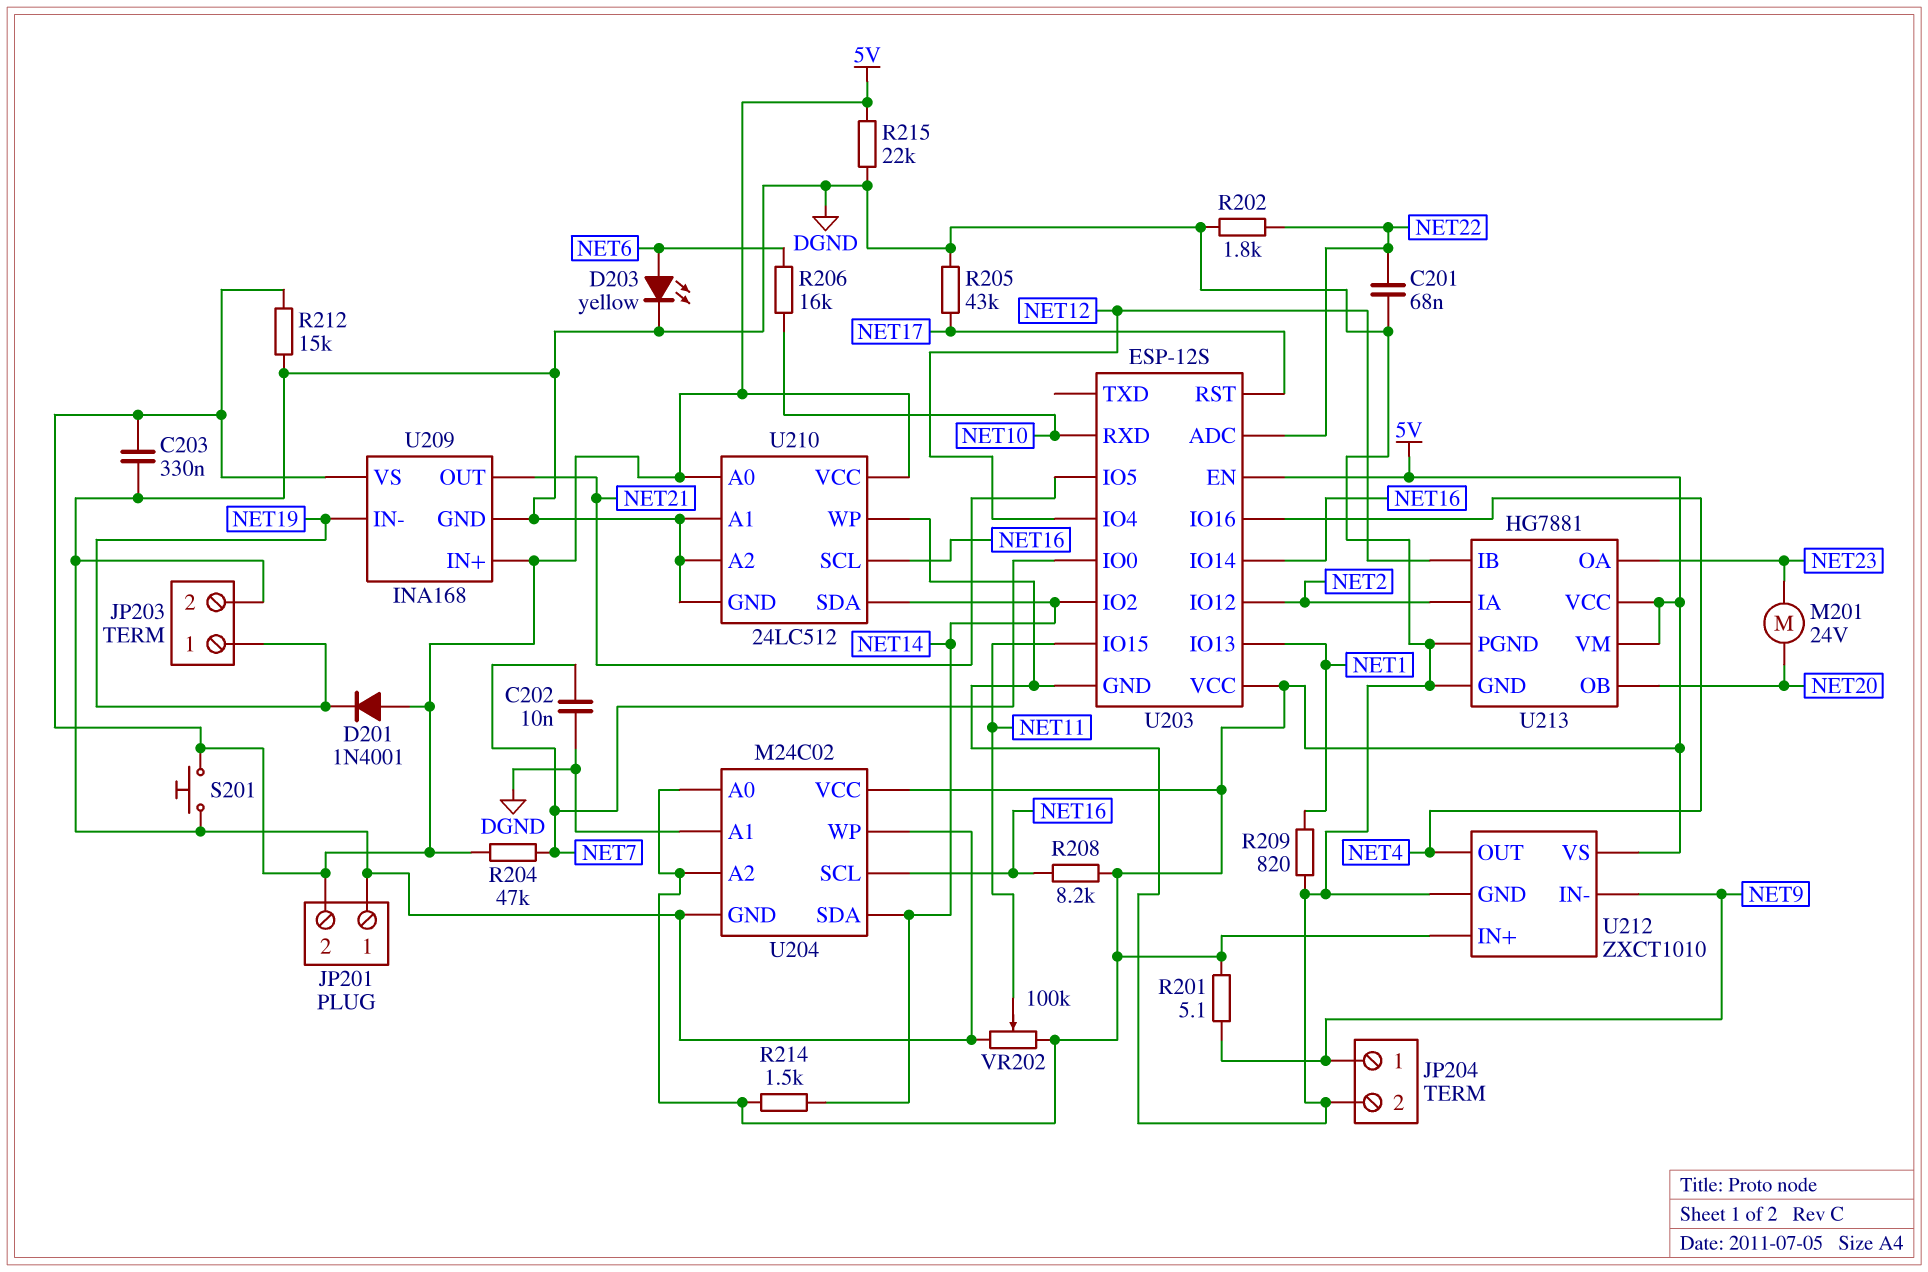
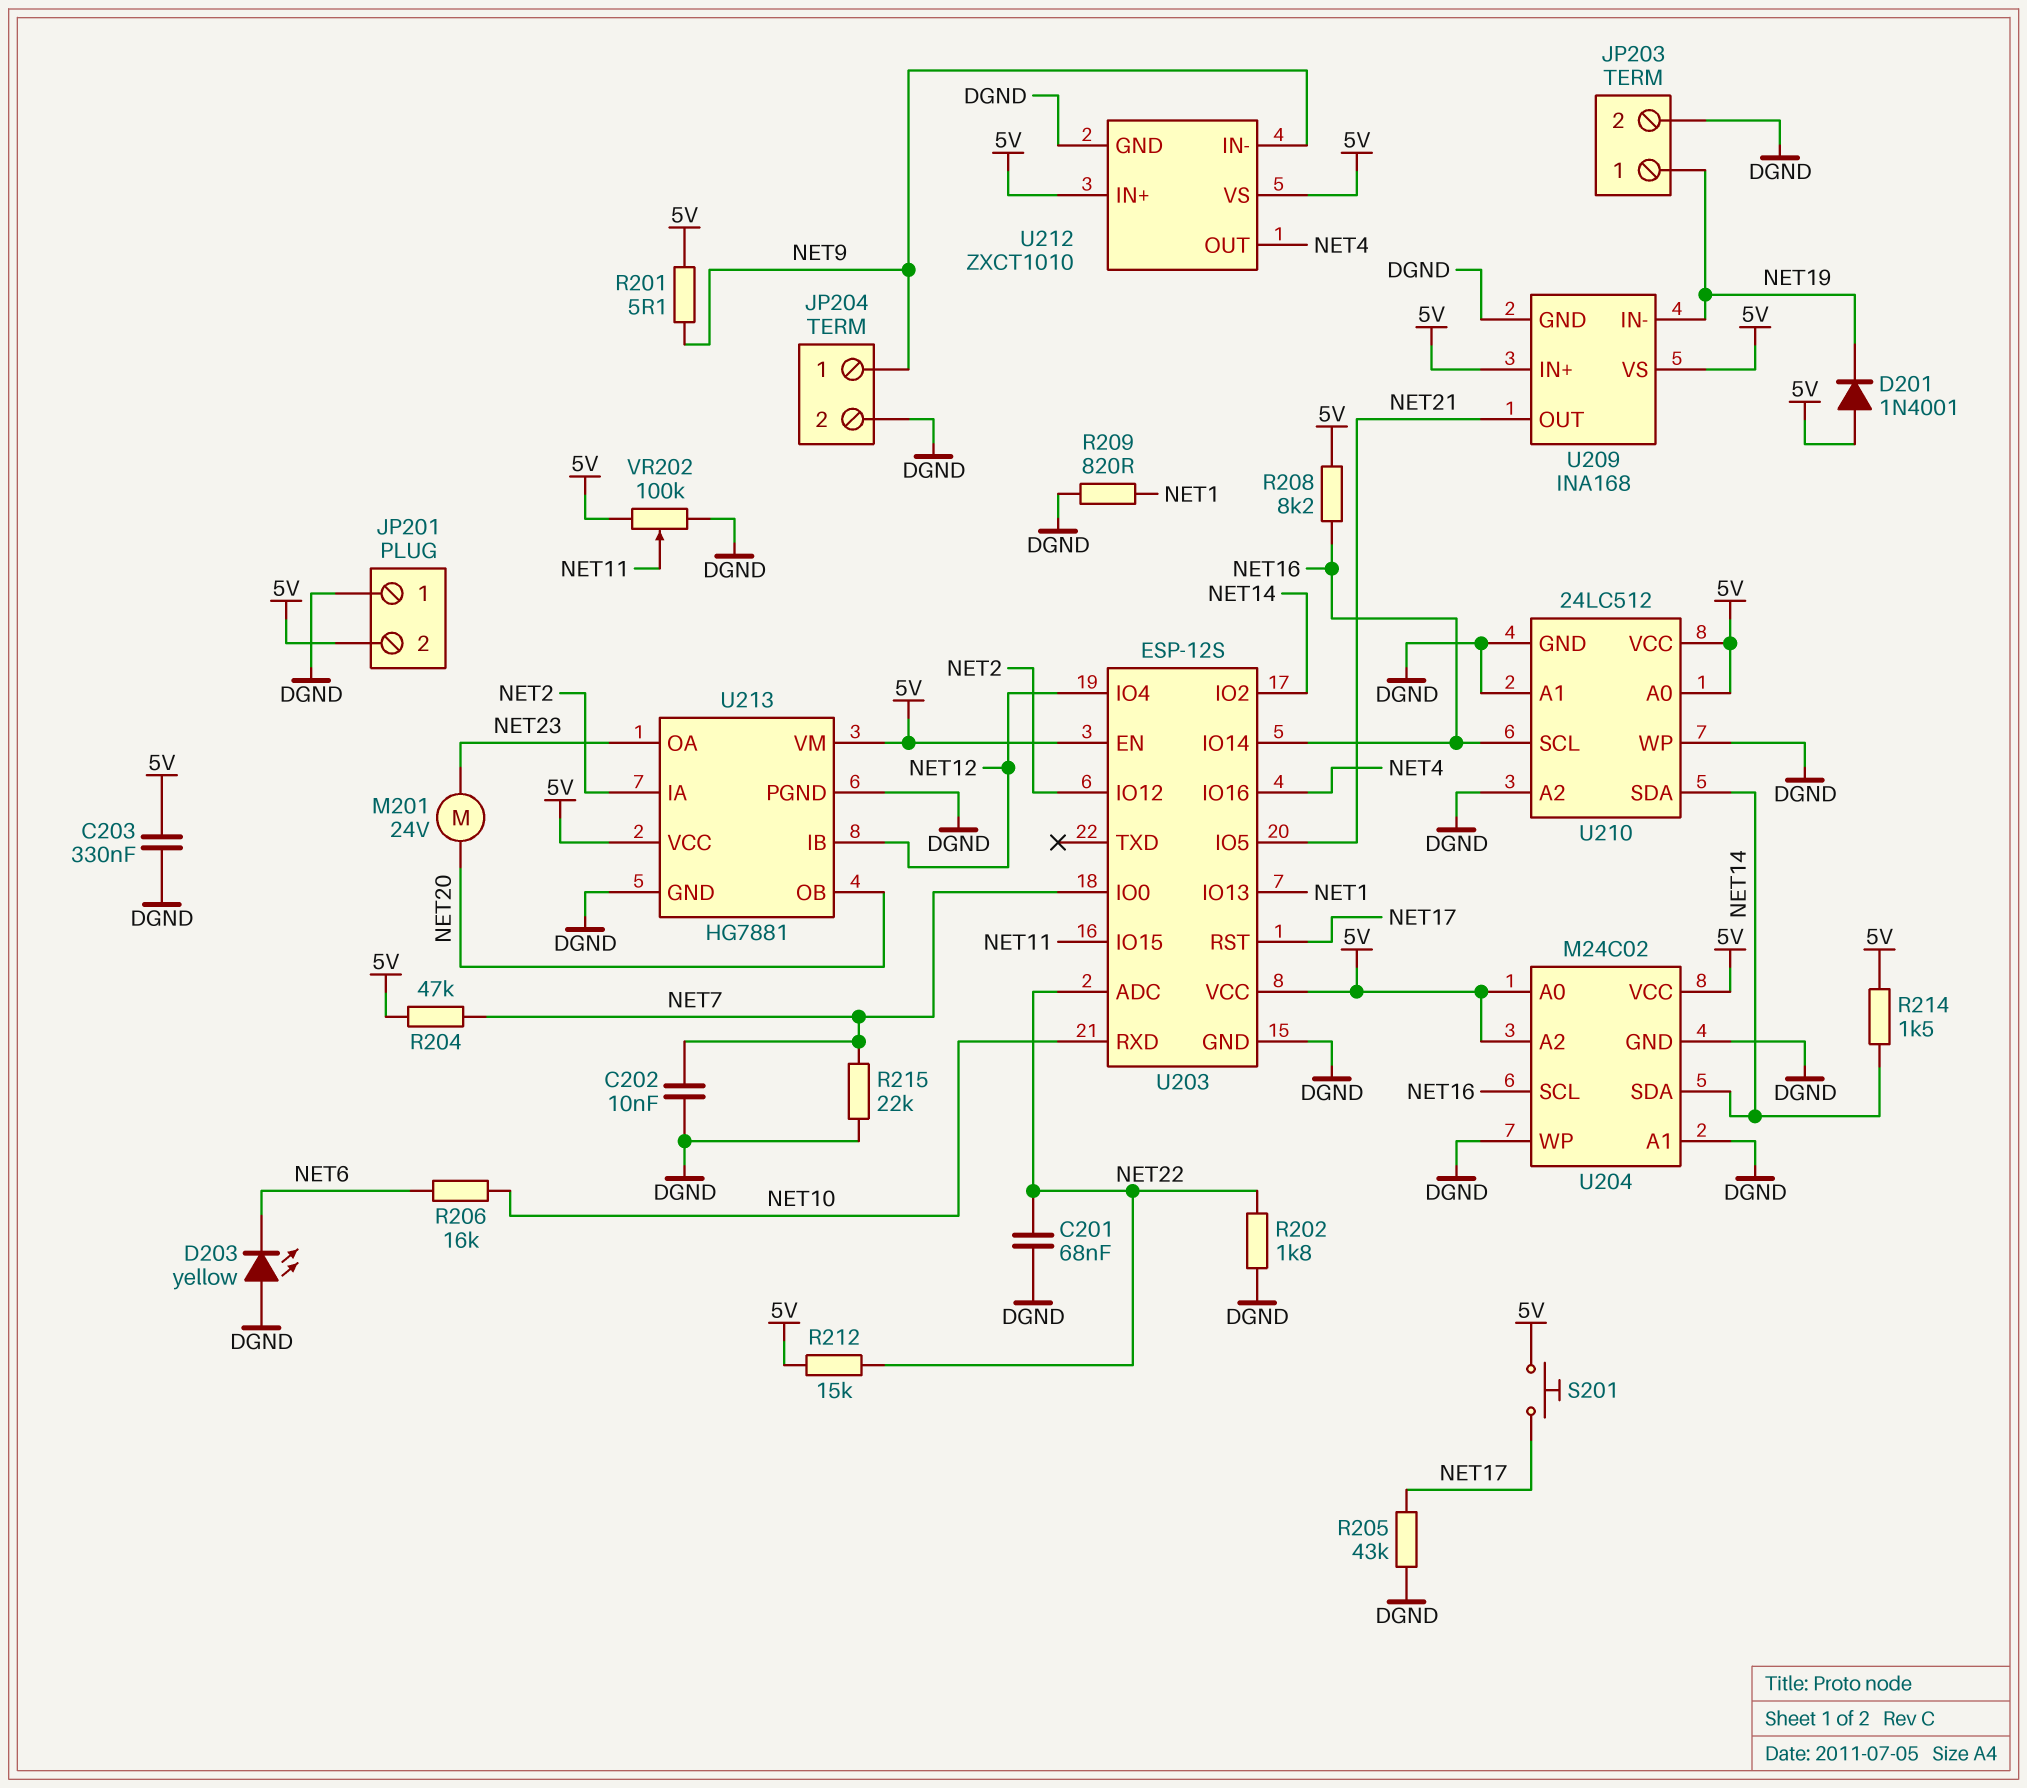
D203: LED yellow (A NET6, K DGND) -> LED yellow (A DGND, K NET6)
R212: 15k (5V, DGND) -> 15k (5V, NET22)
R215: 22k (5V, DGND) -> 22k (DGND, NET7)
S201: button (5V, DGND) -> button (5V, NET17)

